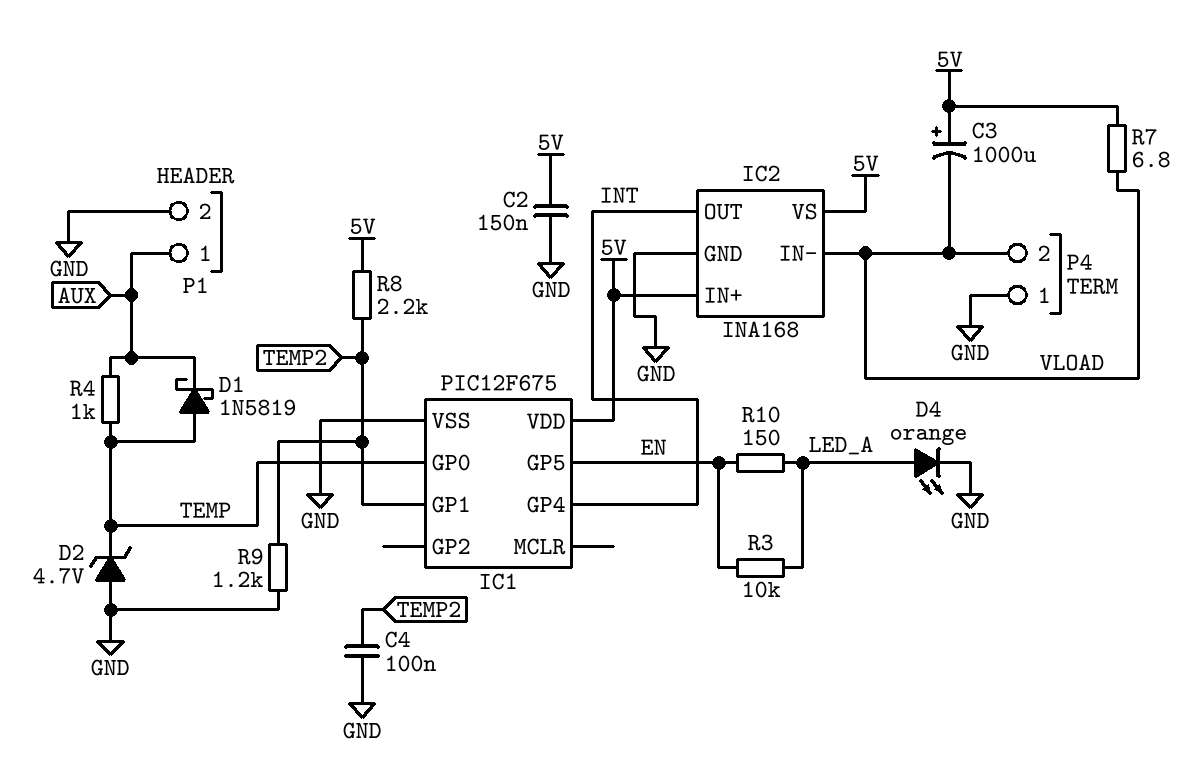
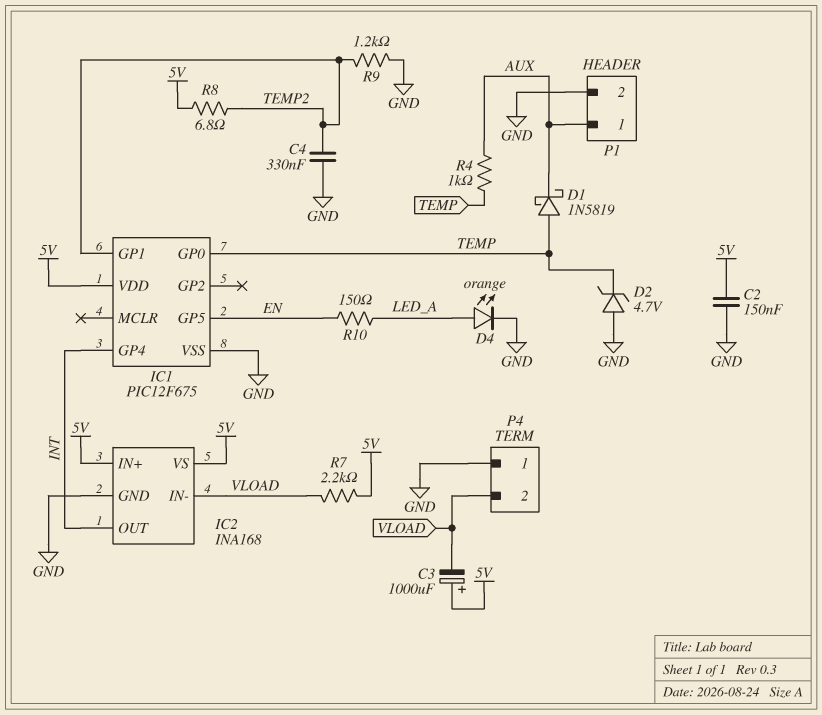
C4: 100nF (GND, TEMP2) -> 330nF (GND, TEMP2)
R3: 10k (EN, LED_A) -> none
R7: 6.8 (5V, VLOAD) -> 2.2k (5V, VLOAD)
R8: 2.2k (5V, TEMP2) -> 6.8 (5V, TEMP2)

